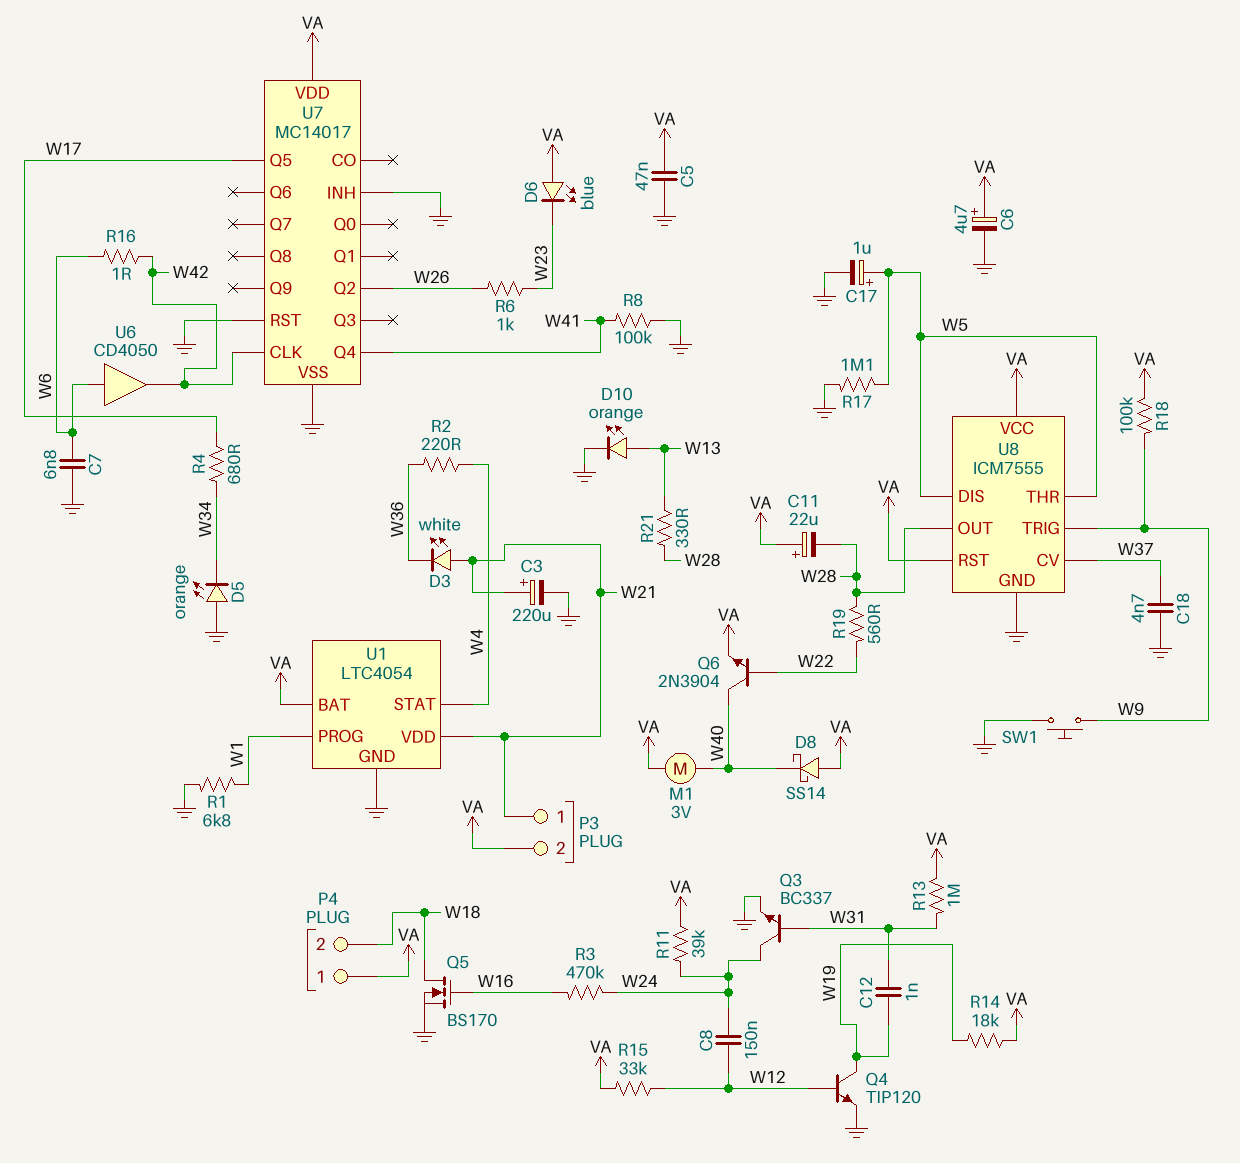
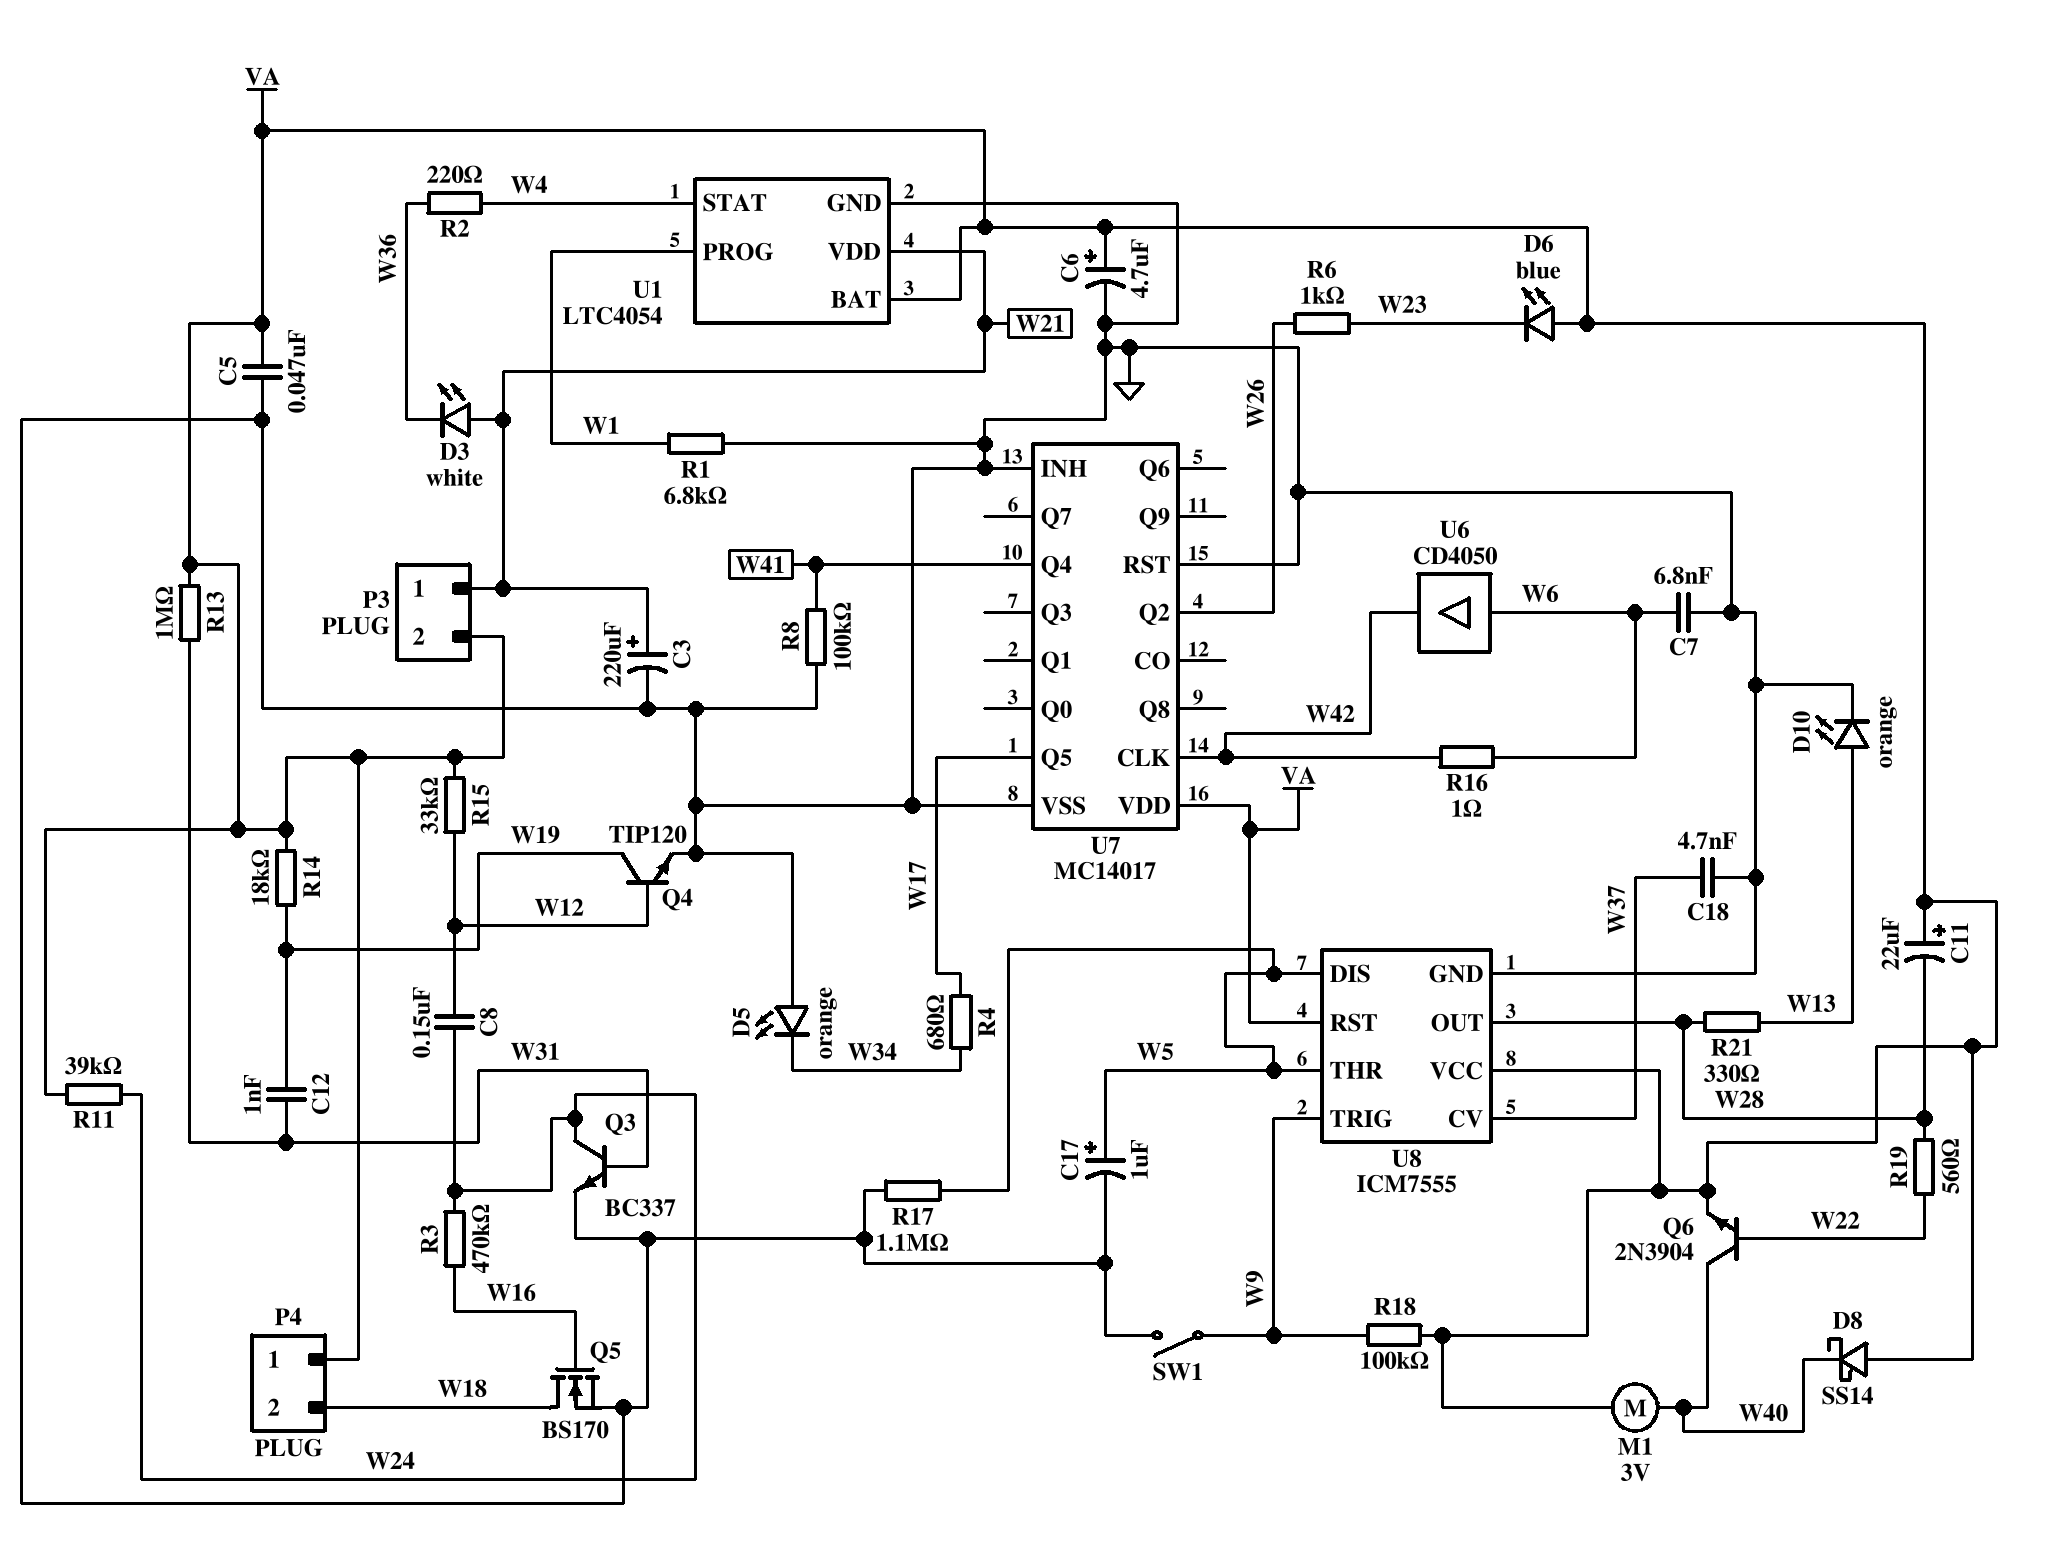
SW1: button (GND, W9) -> switch (GND, W9)

